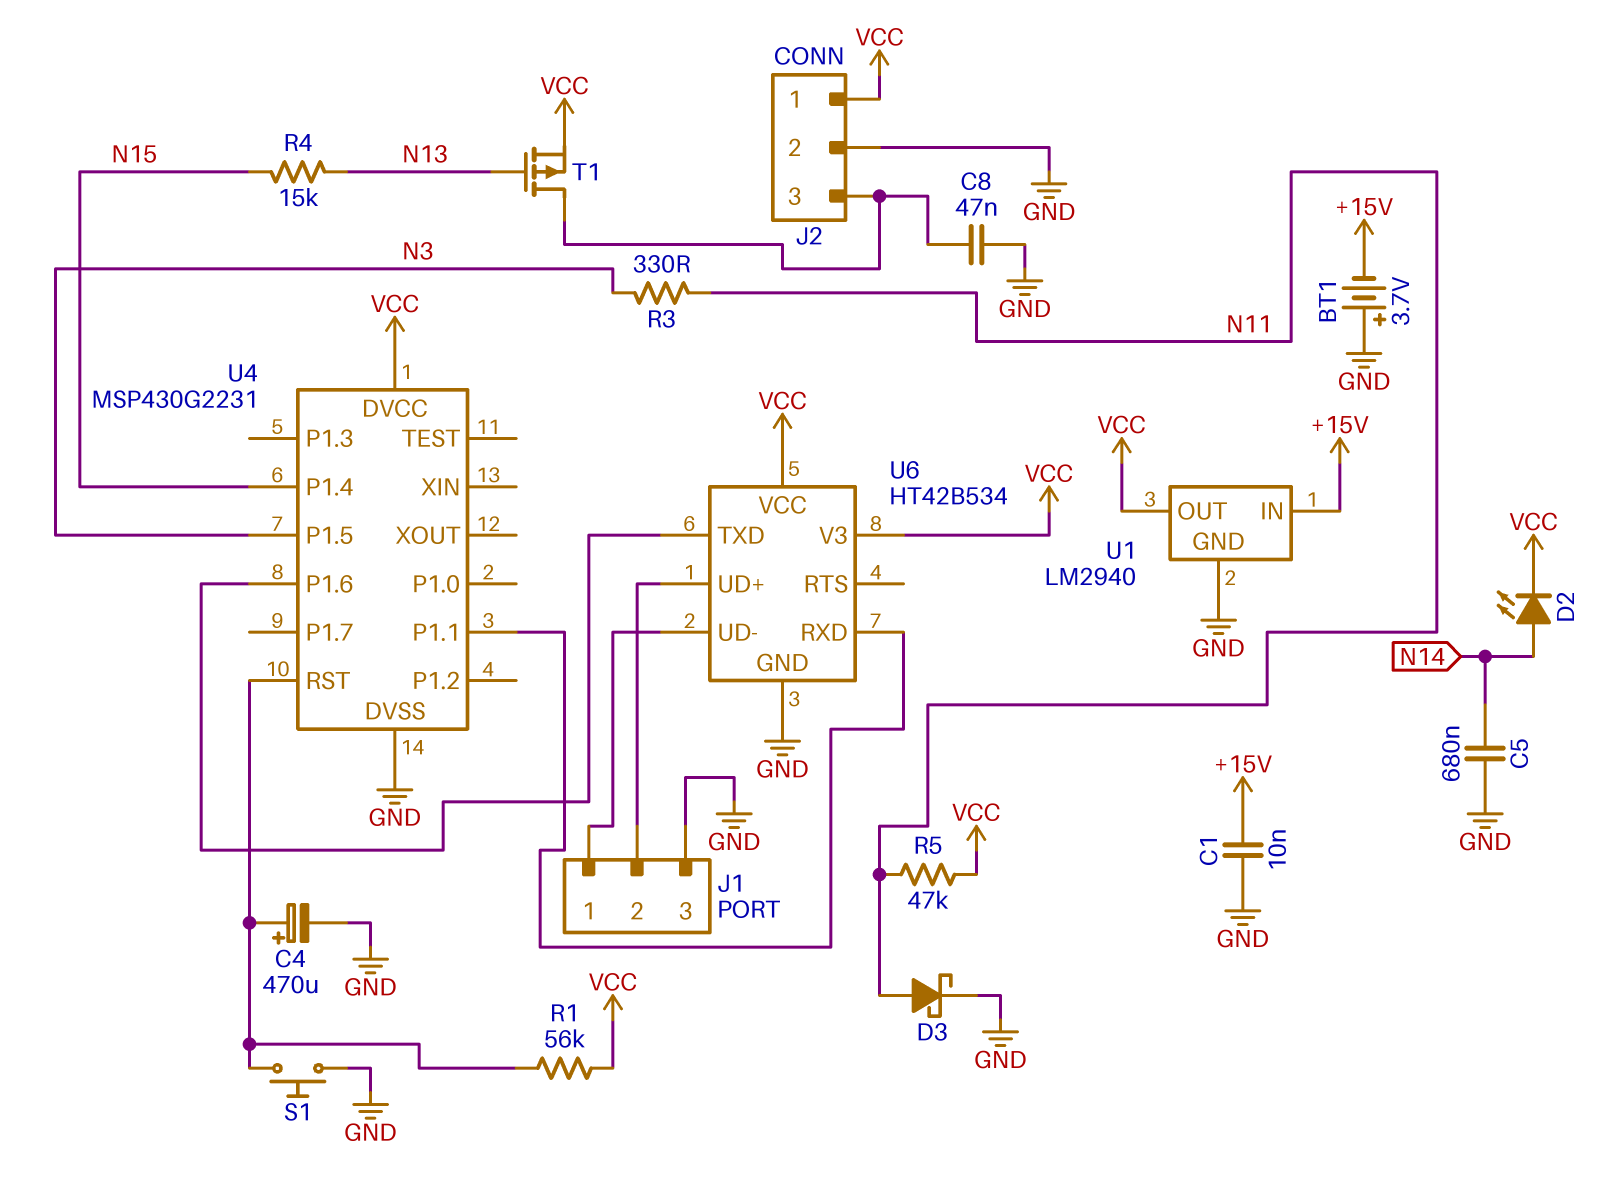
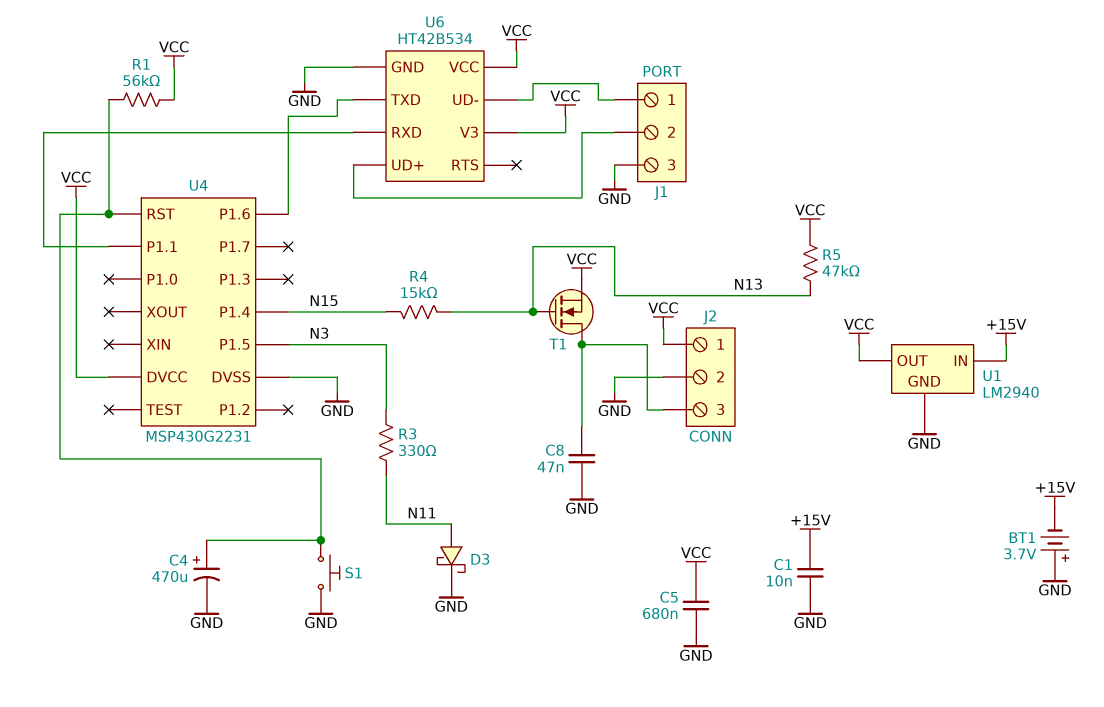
C5: 680nF (GND, N14) -> 680nF (GND, VCC)
D2: LED (A N14, K VCC) -> none
R5: 47k (N11, VCC) -> 47k (N13, VCC)
T1: PMOS (G N13, D J2/3, S VCC) -> NMOS (G N13, D J2/3, S VCC)

